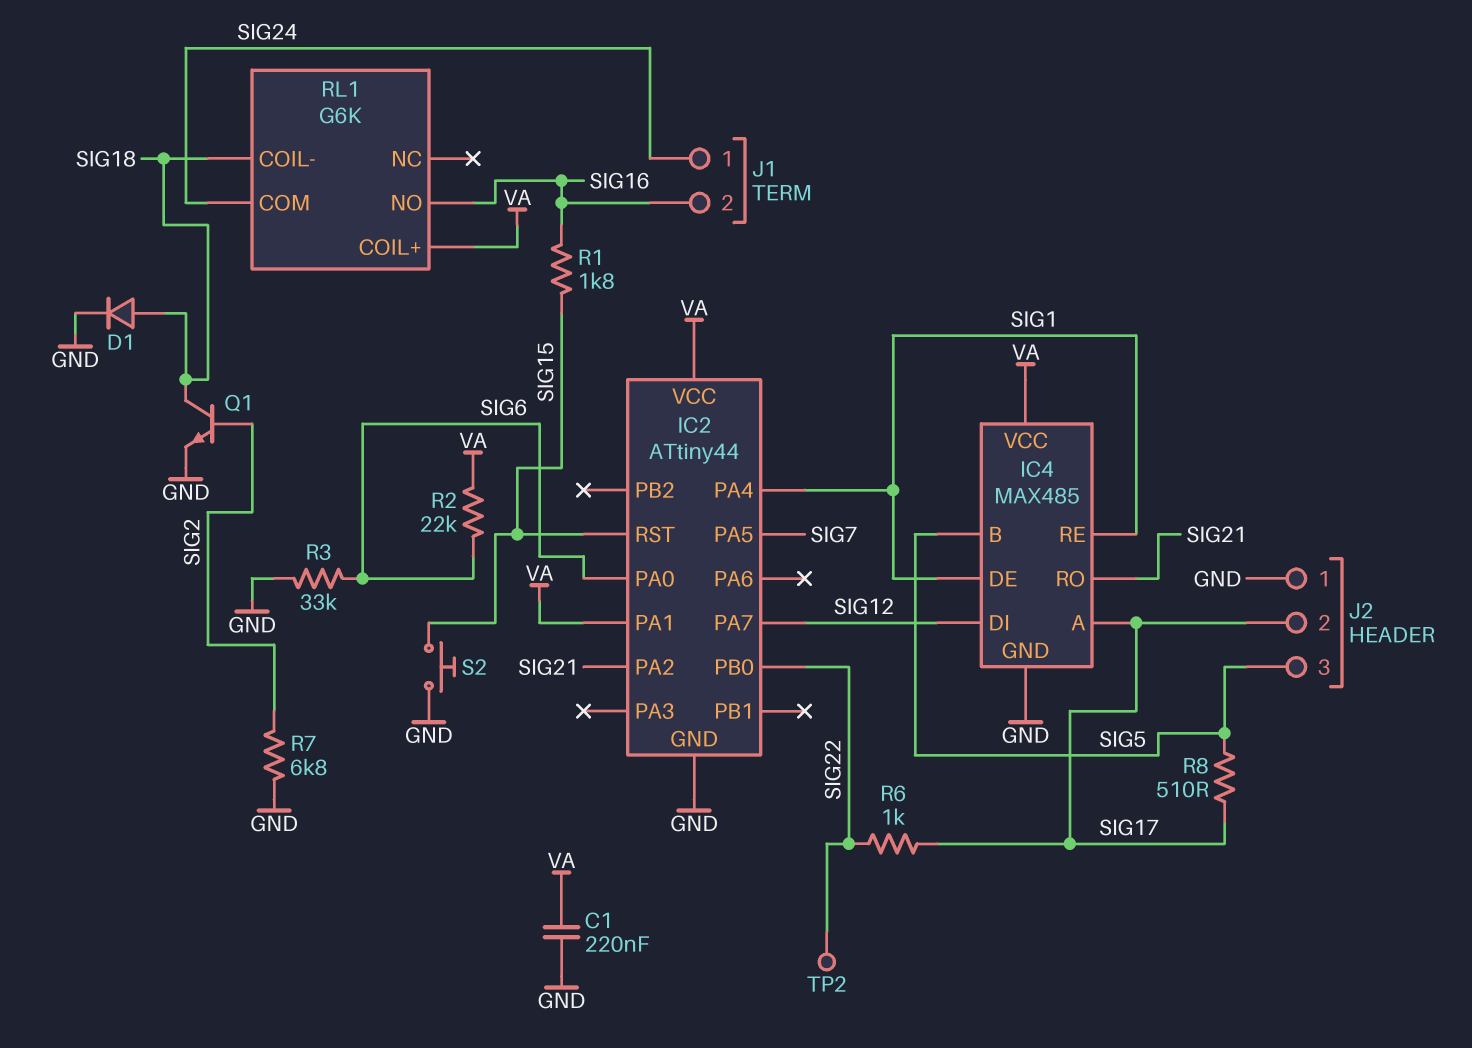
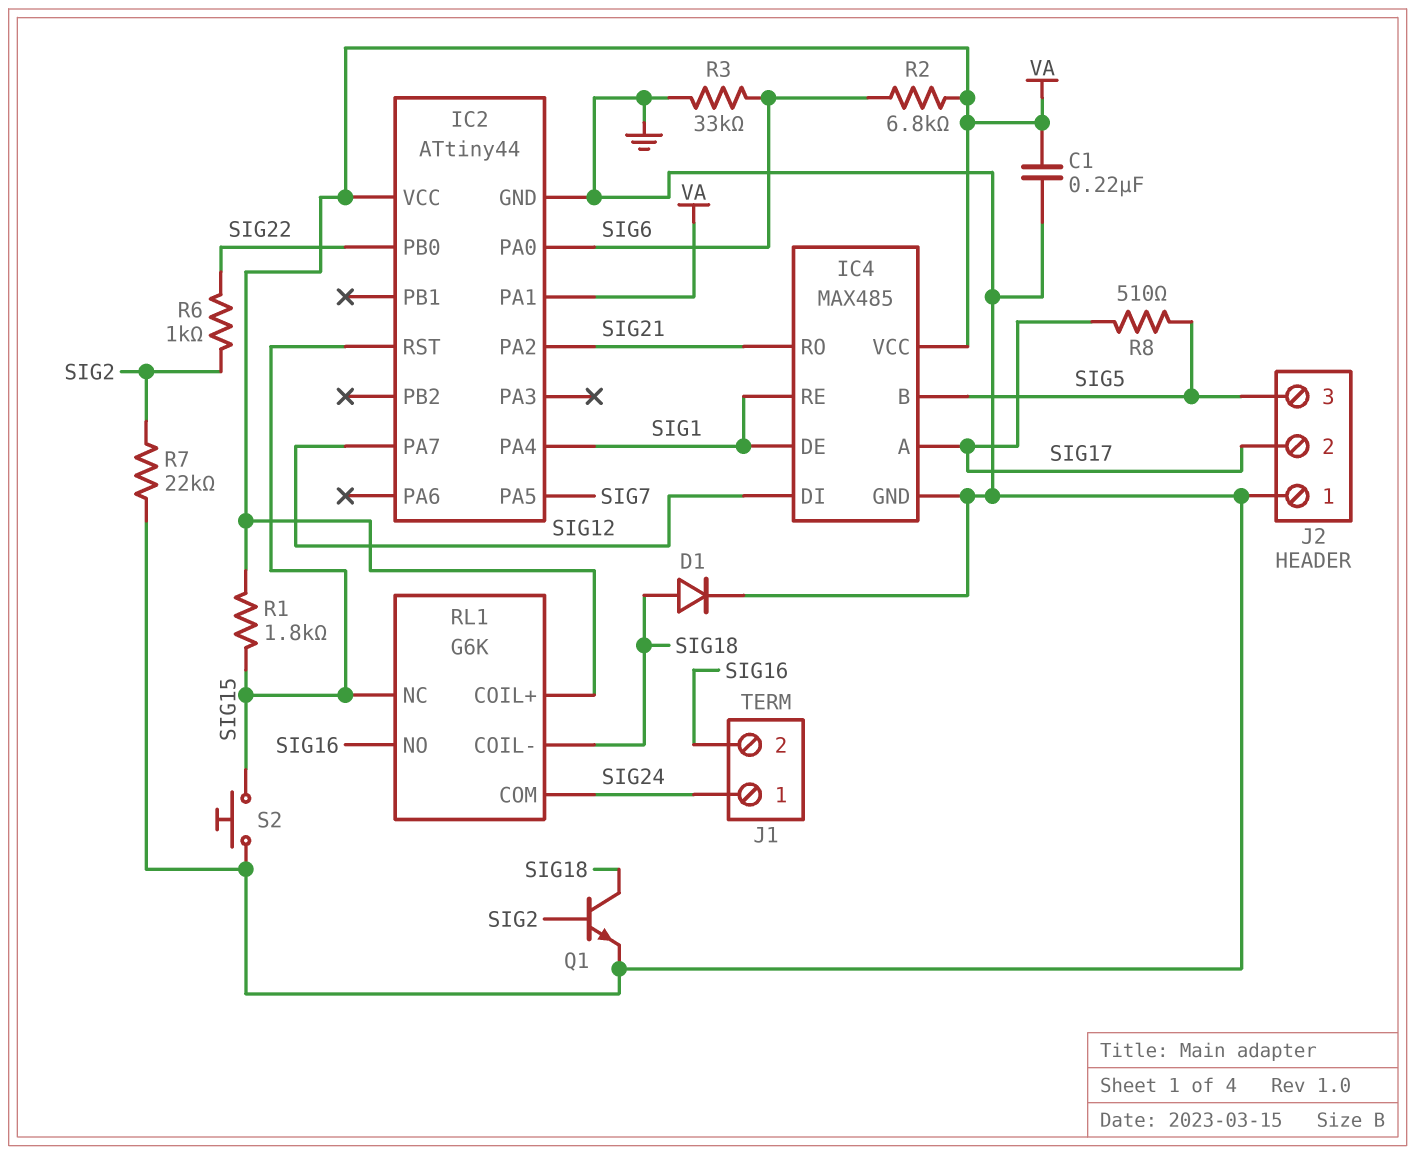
R1: 1.8k (SIG15, SIG16) -> 1.8k (SIG15, VA)
R2: 22k (SIG6, VA) -> 6.8k (SIG6, VA)
R6: 1k (SIG17, SIG22) -> 1k (SIG2, SIG22)
R7: 6.8k (GND, SIG2) -> 22k (GND, SIG2)
RL1 pin NC: none -> SIG15
TP2: test point (SIG22) -> none

